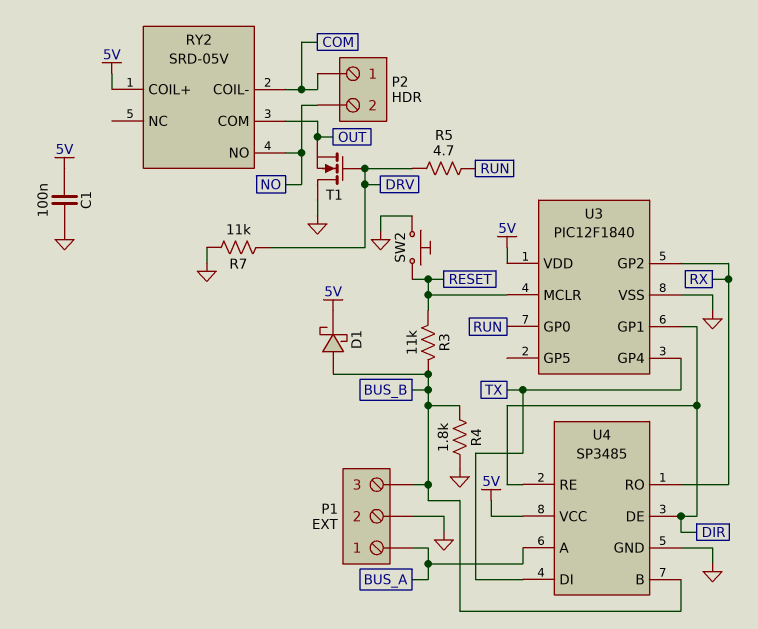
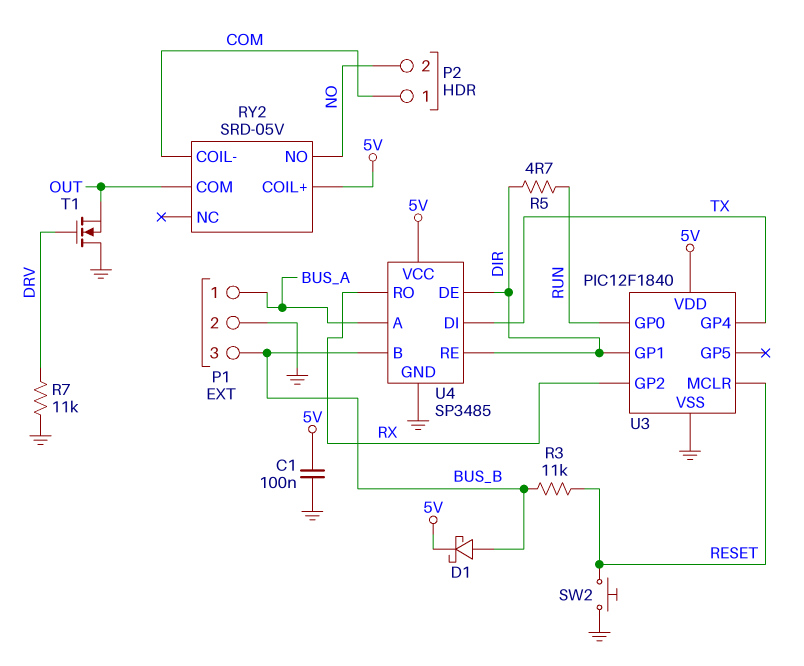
R4: 1.8k (BUS_B, GND) -> none
R5: 4.7 (DRV, RUN) -> 4.7 (DIR, RUN)

